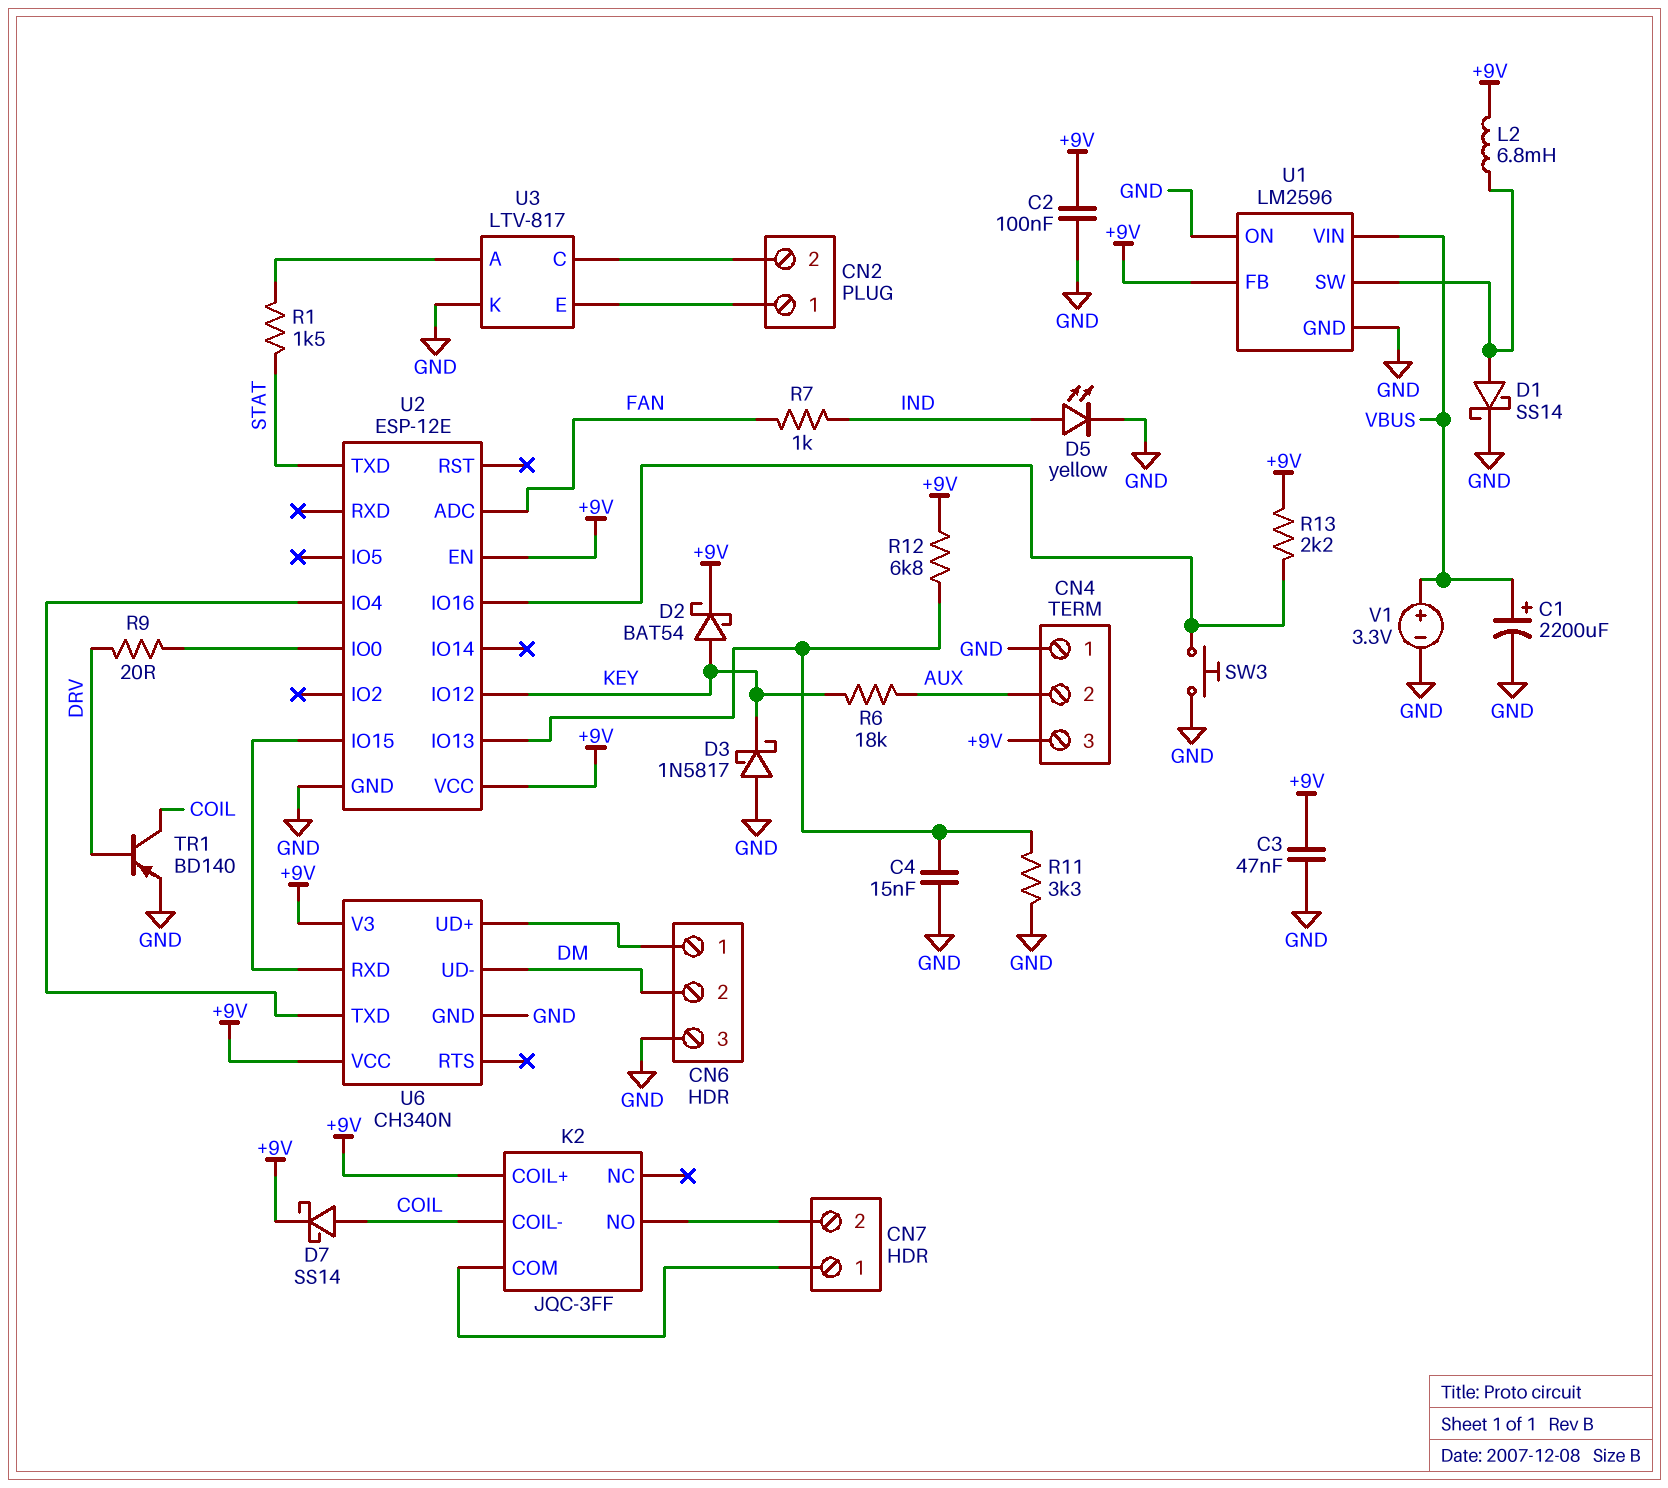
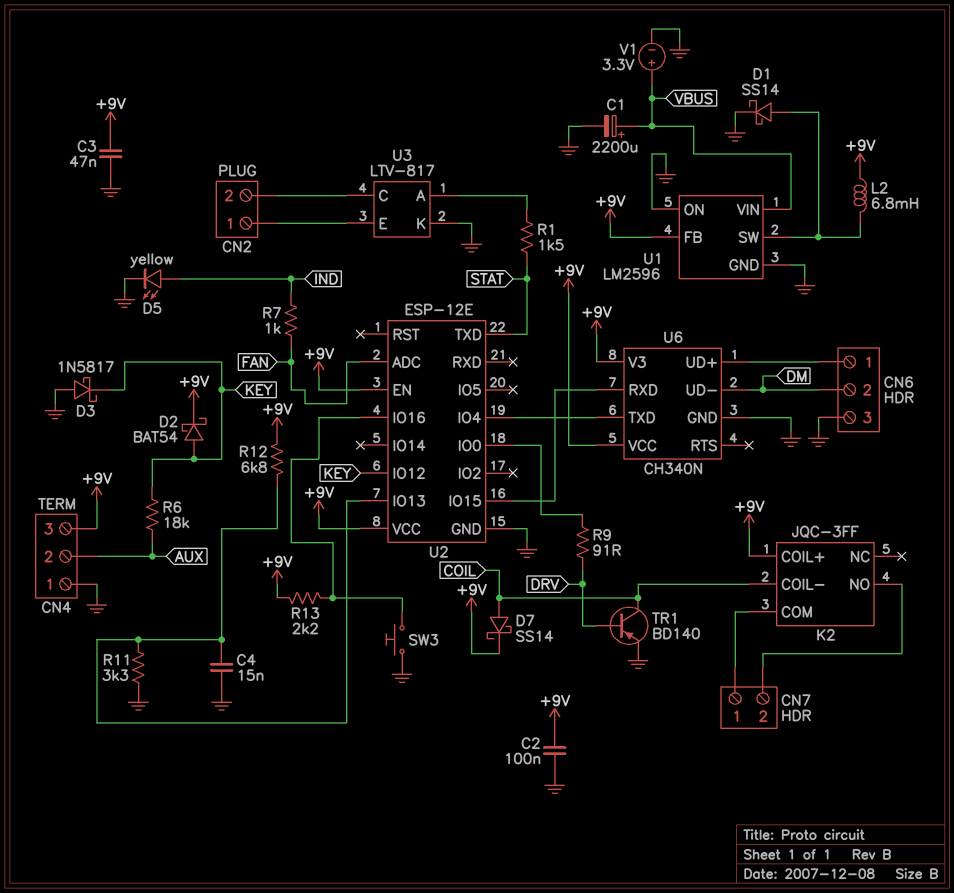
R9: 20 (DRV, U2/IO0) -> 91 (DRV, U2/IO0)

